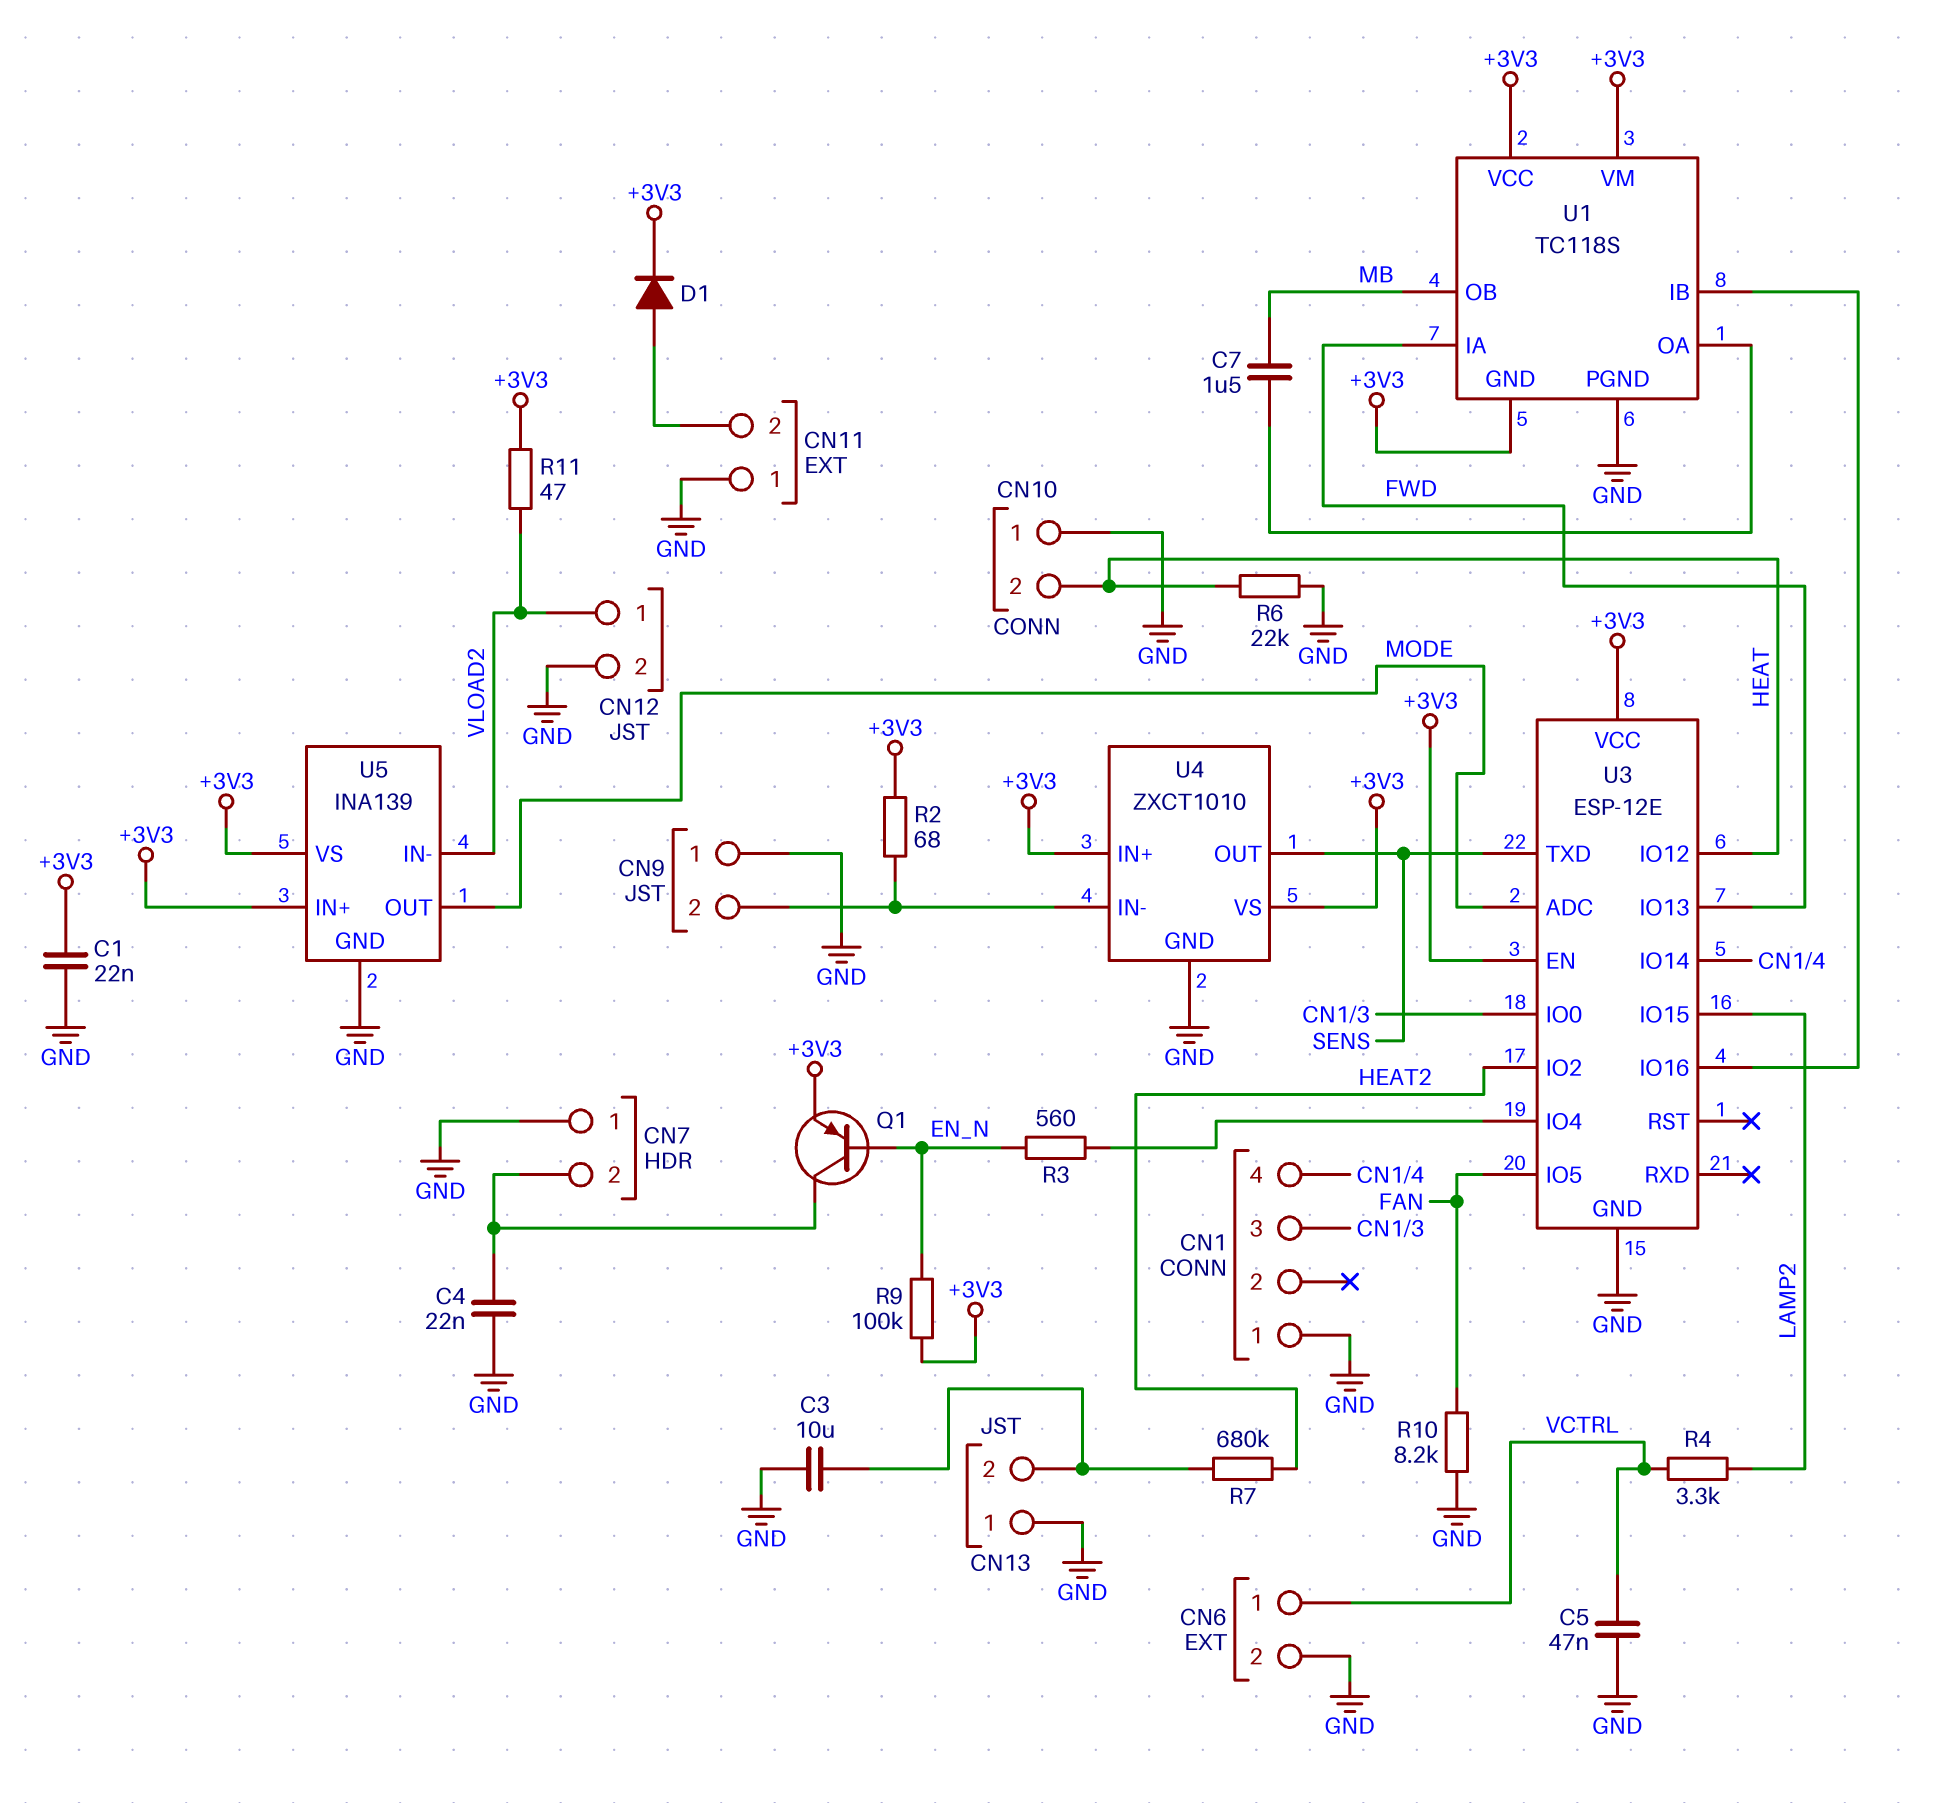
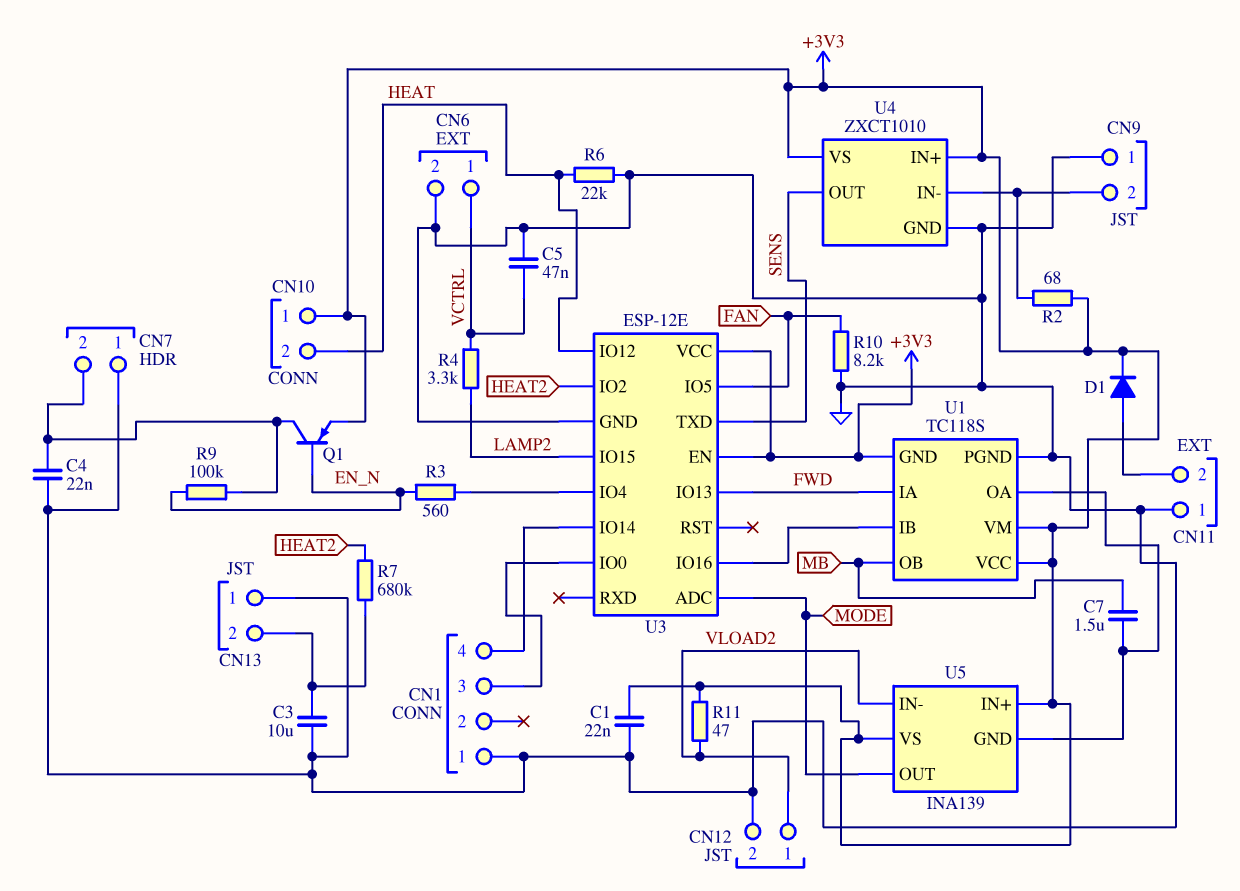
CN10 pin 1: GND -> +3V3
R9: 100k (+3V3, EN_N) -> 100k (CN7/2, EN_N)
U5 pin GND: GND -> U1/OA

